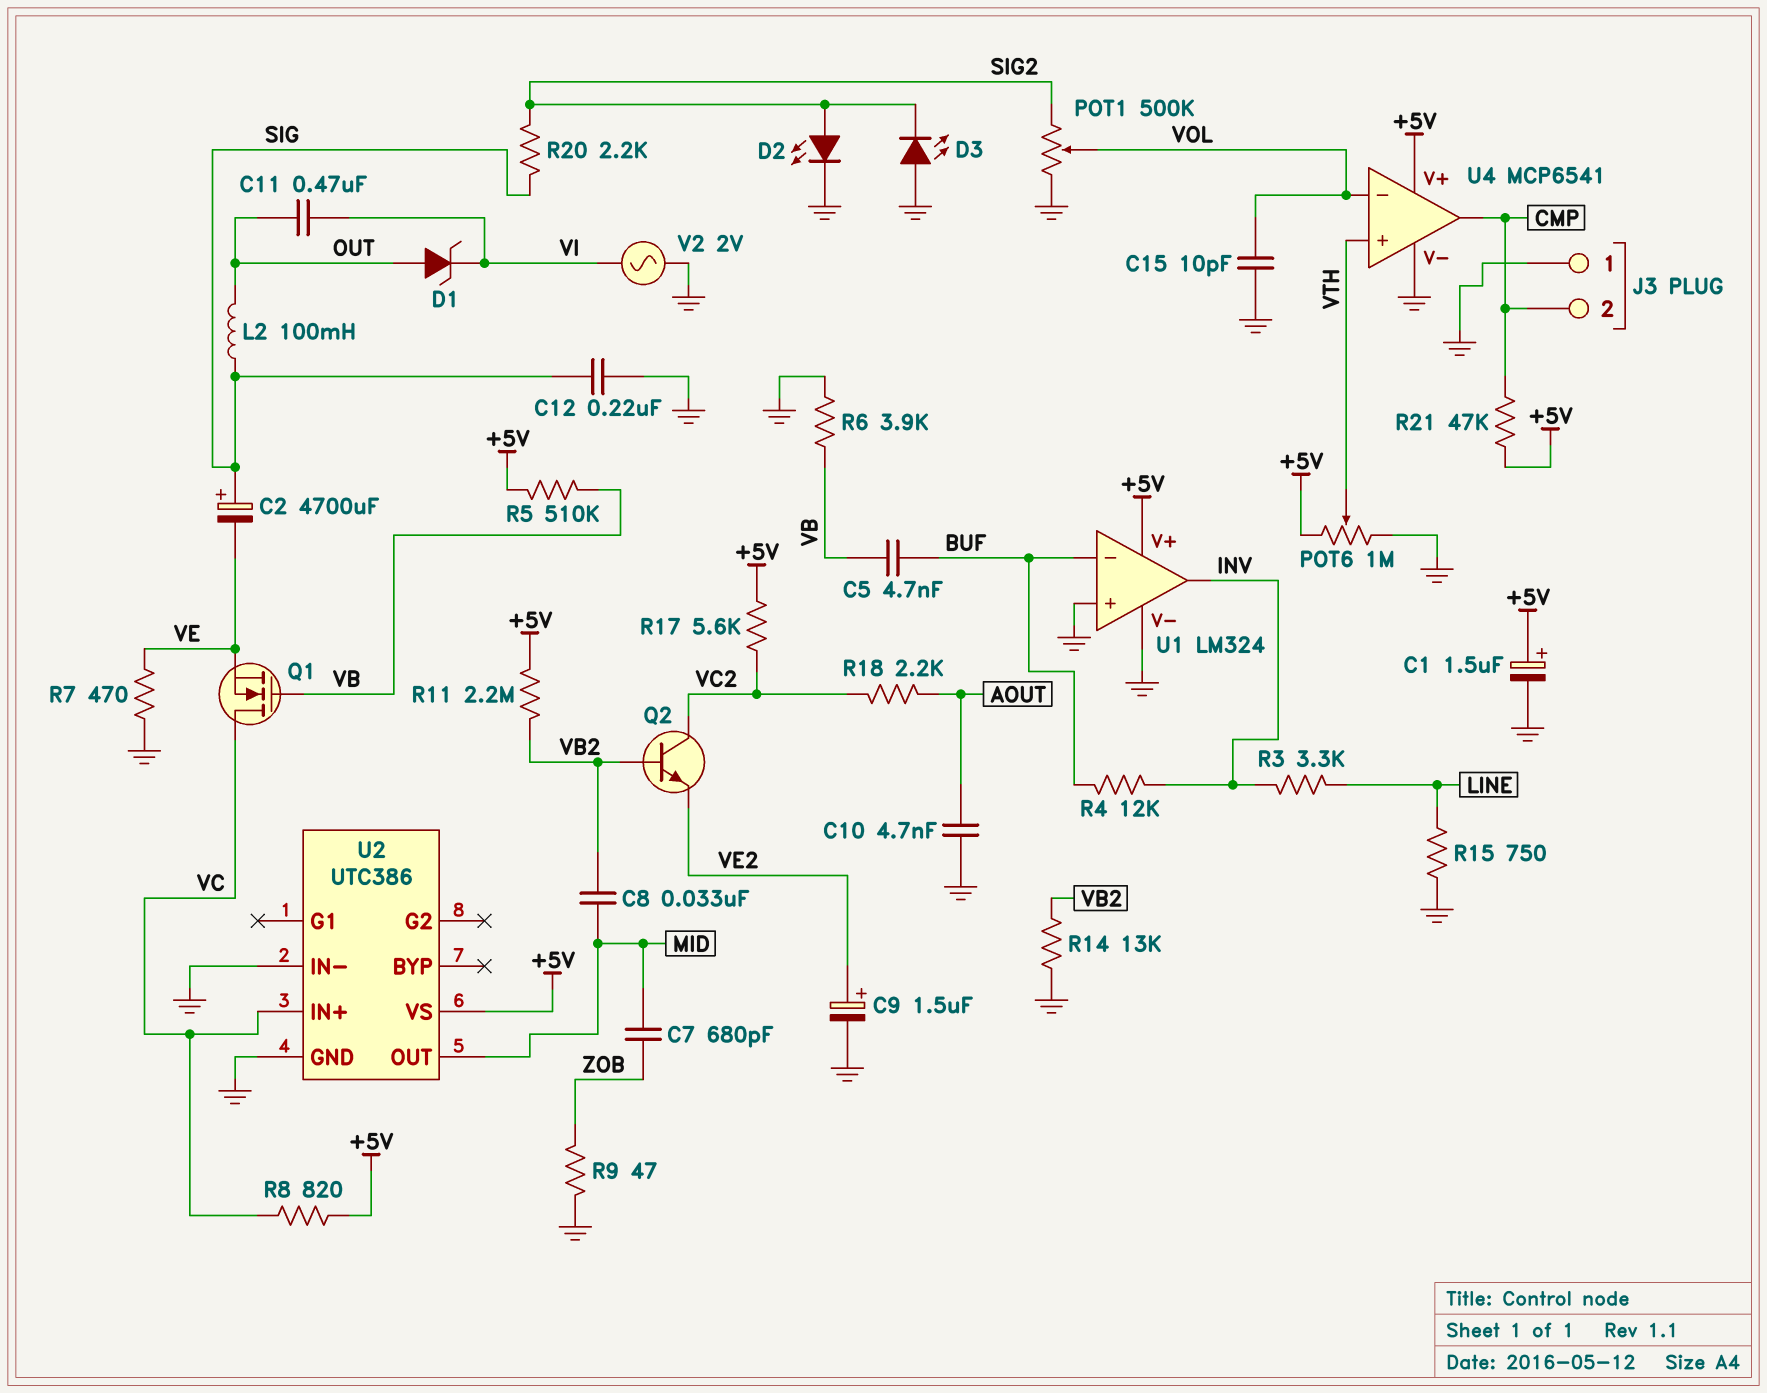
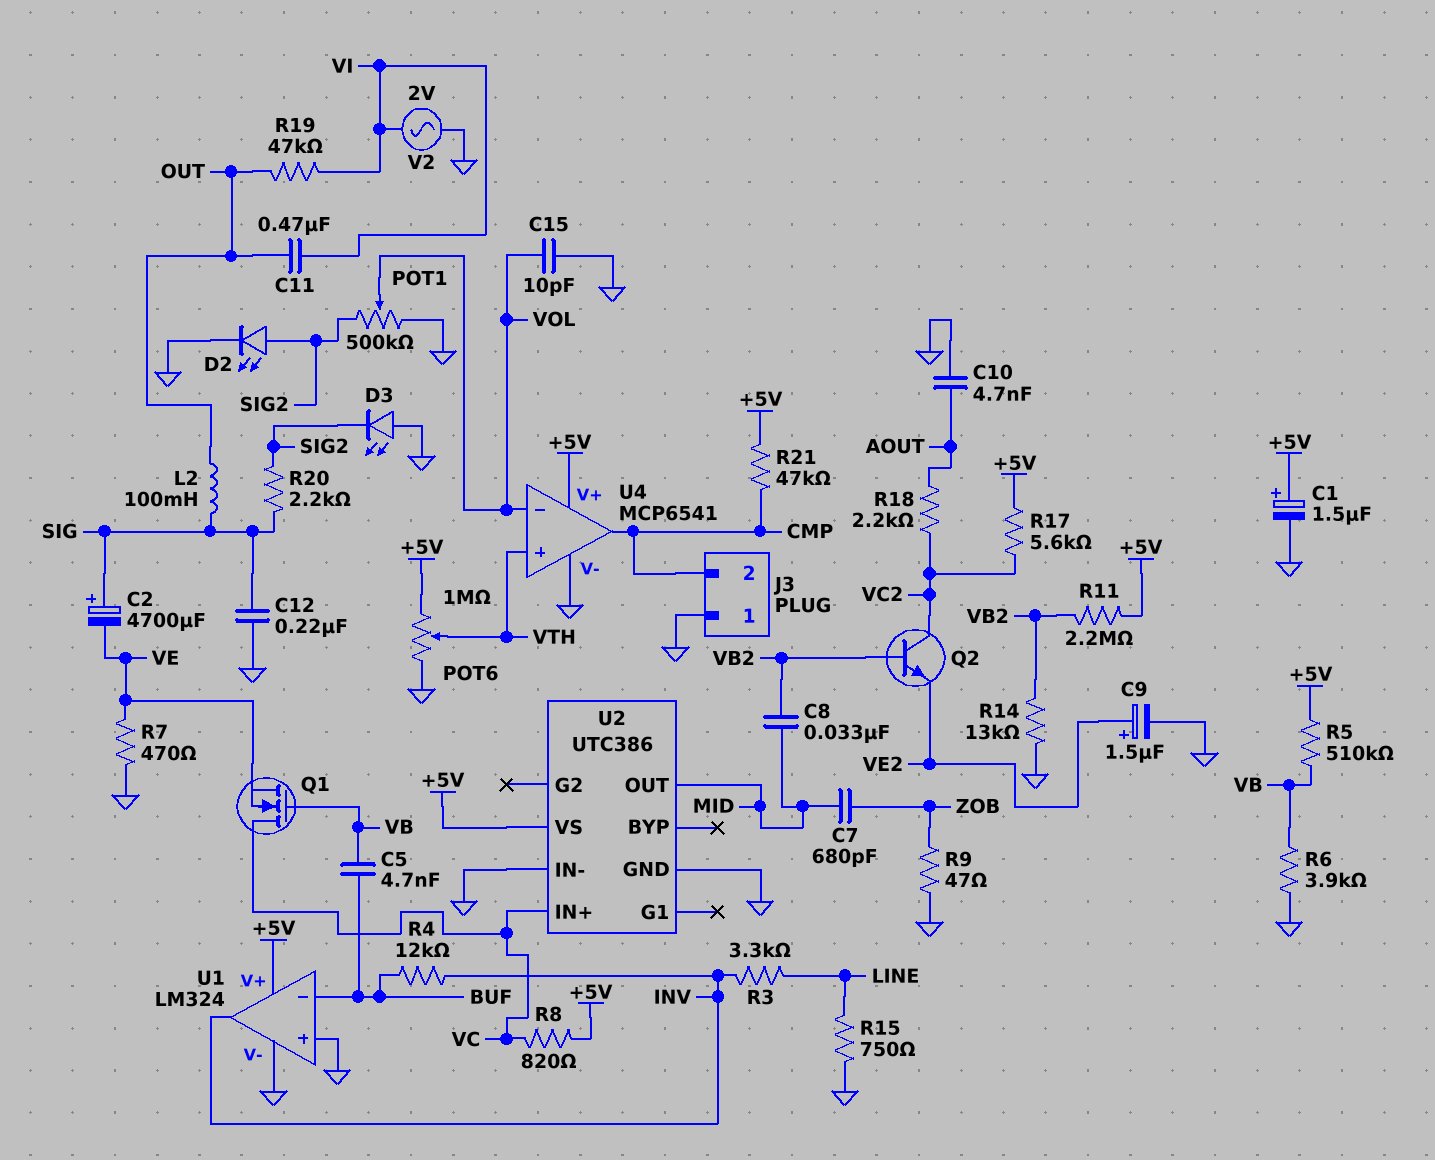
D1: zener (A OUT, K VI) -> none
R19: none -> 47k (OUT, VI)

